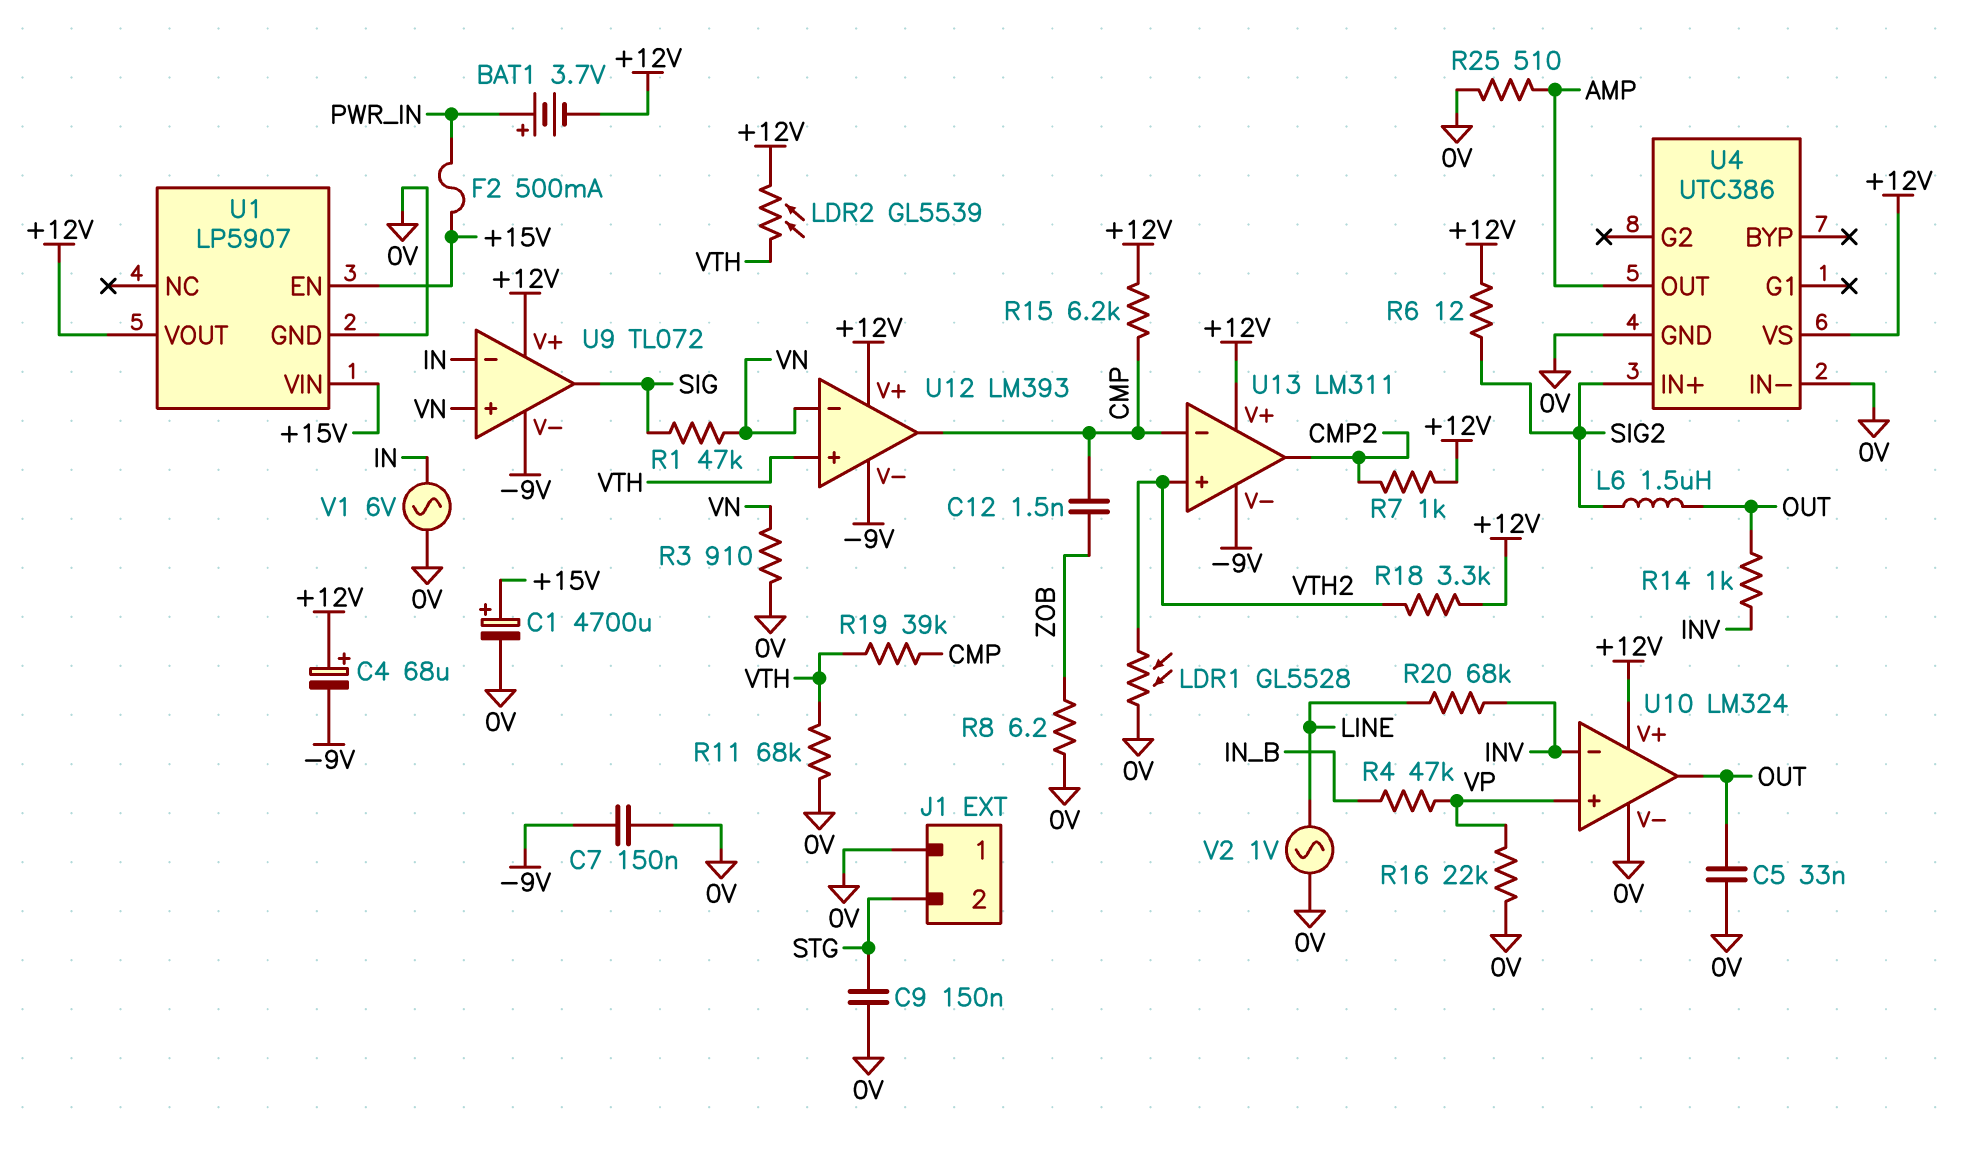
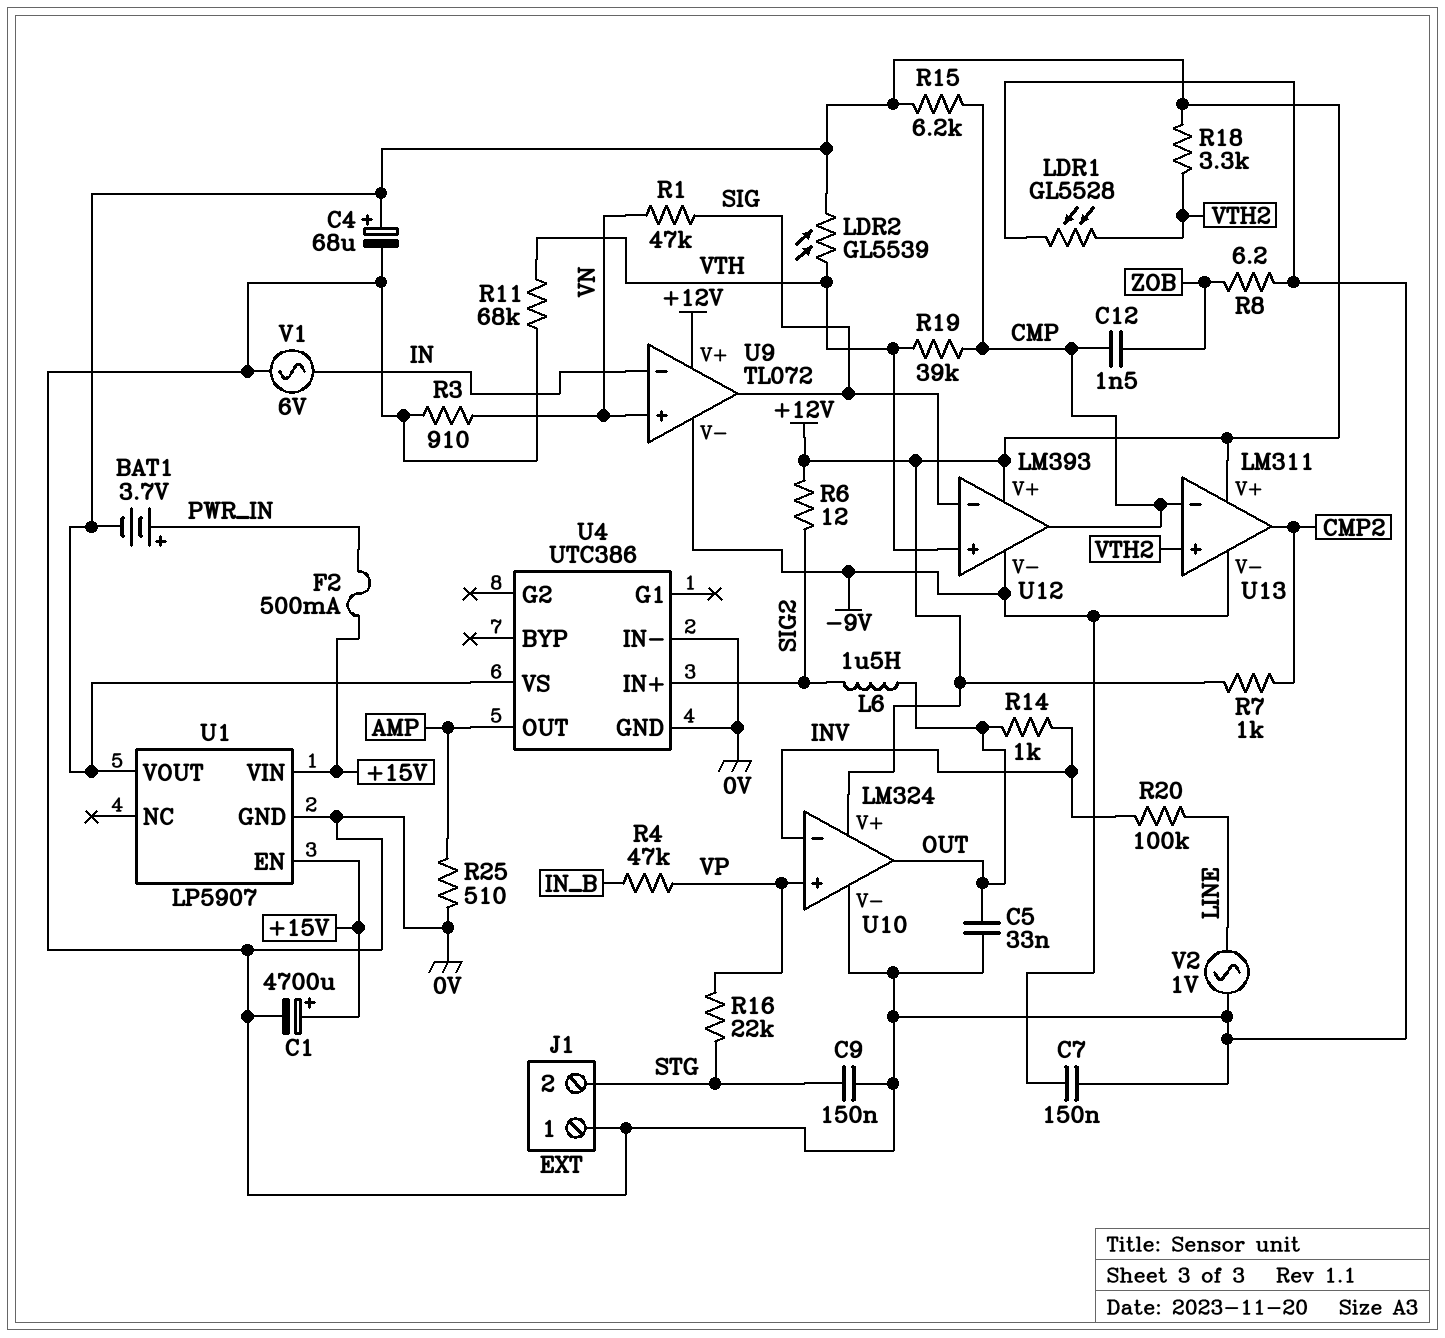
C4: 68uF (plus +12V, minus -9V) -> 68uF (plus +12V, minus 0V)
R16: 22k (0V, VP) -> 22k (STG, VP)
R20: 68k (INV, LINE) -> 100k (INV, LINE)
U12 pin in-: VN -> SIG

